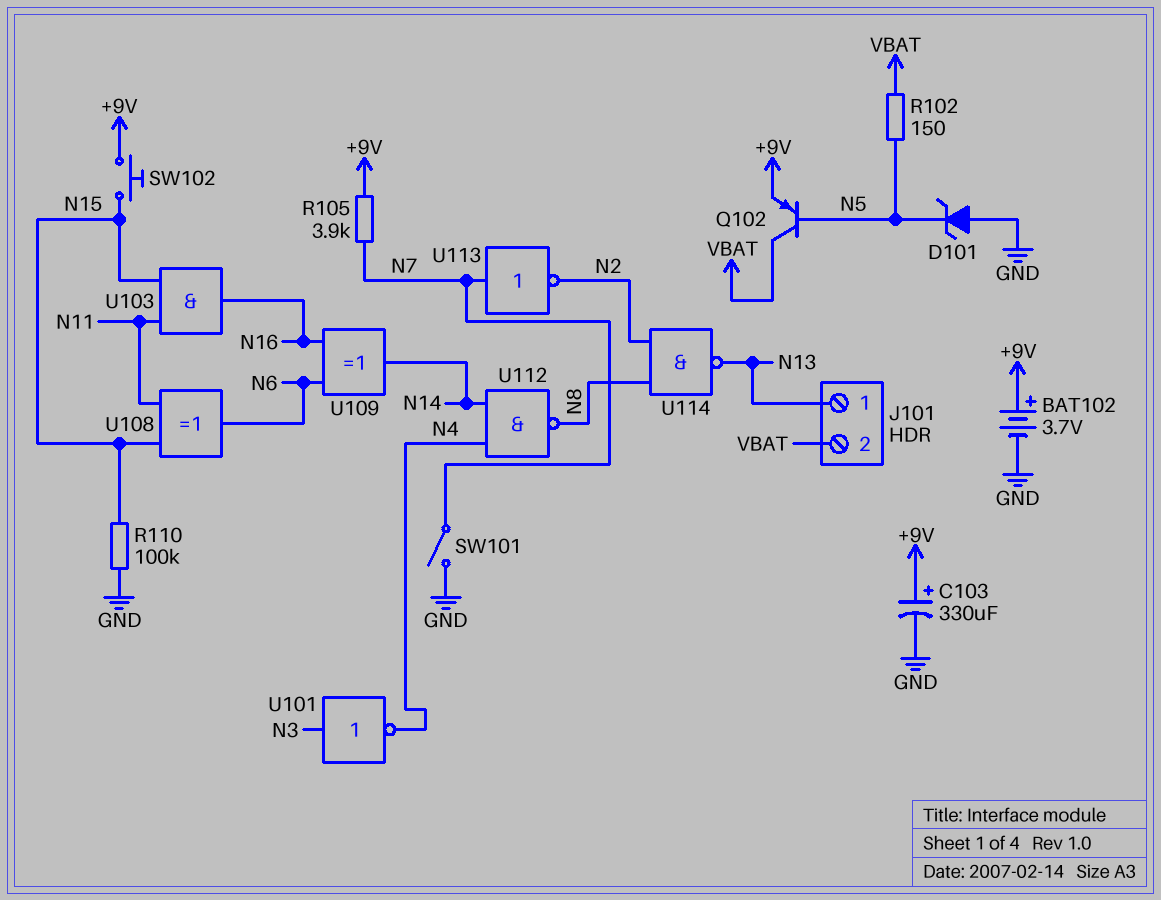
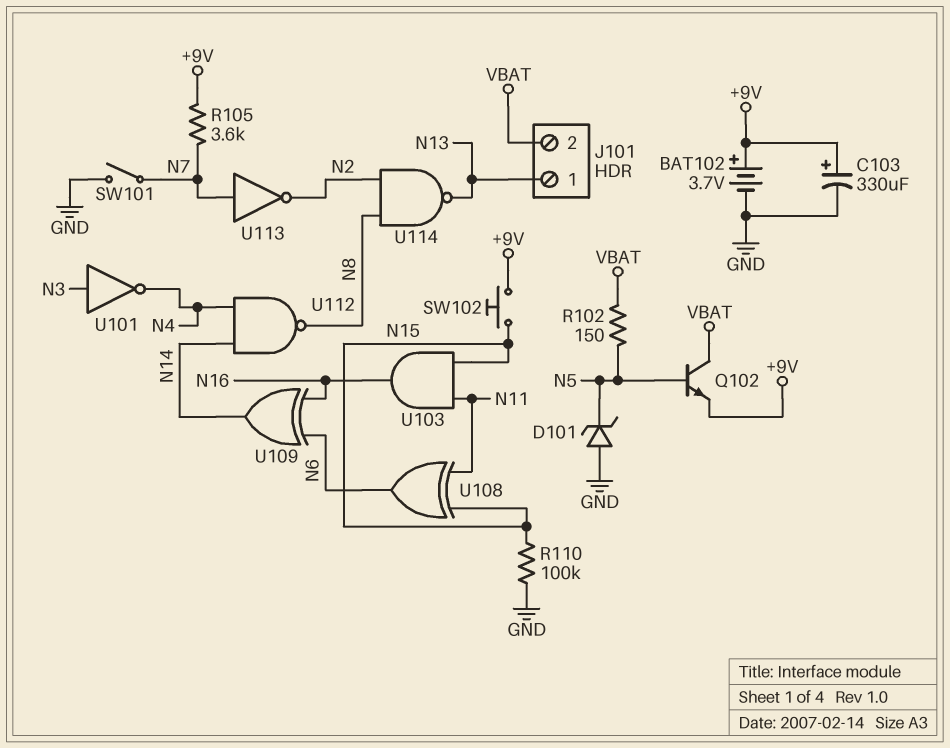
Q102: PNP (B N5, C VBAT, E +9V) -> NPN (B N5, C VBAT, E +9V)
R105: 3.9k (+9V, N7) -> 3.6k (+9V, N7)

